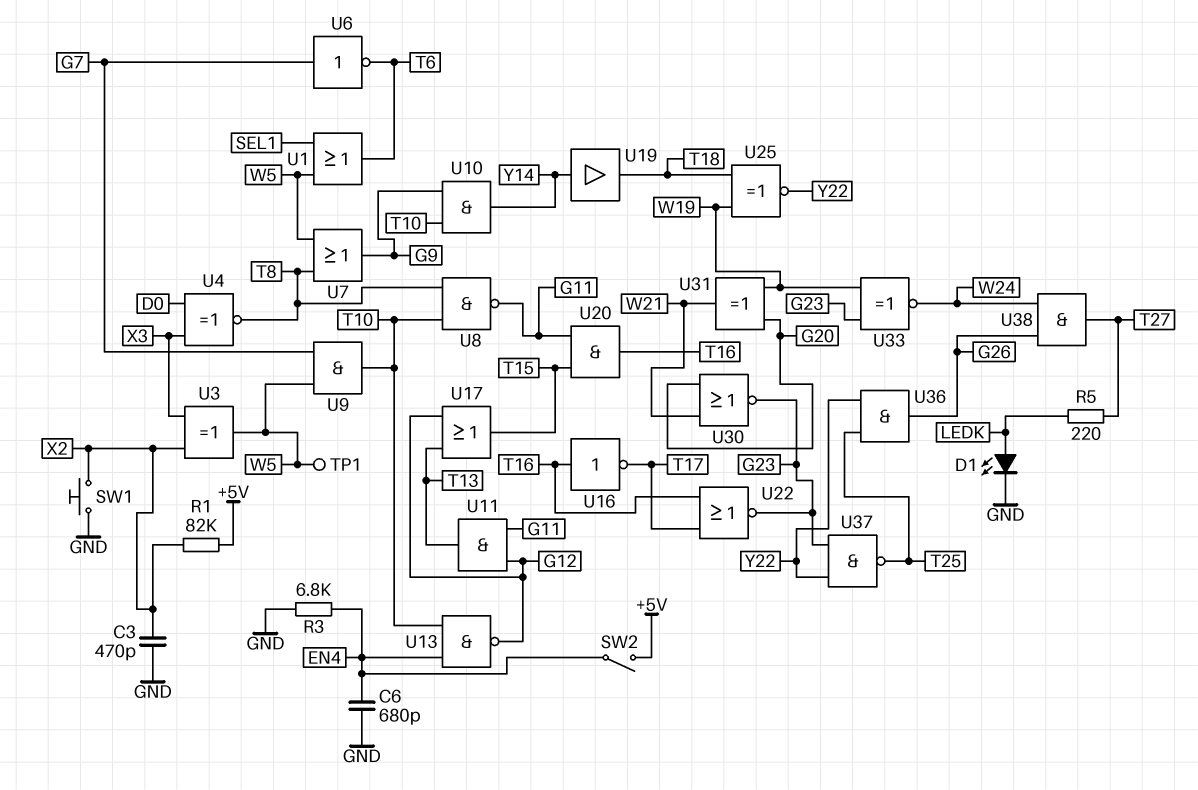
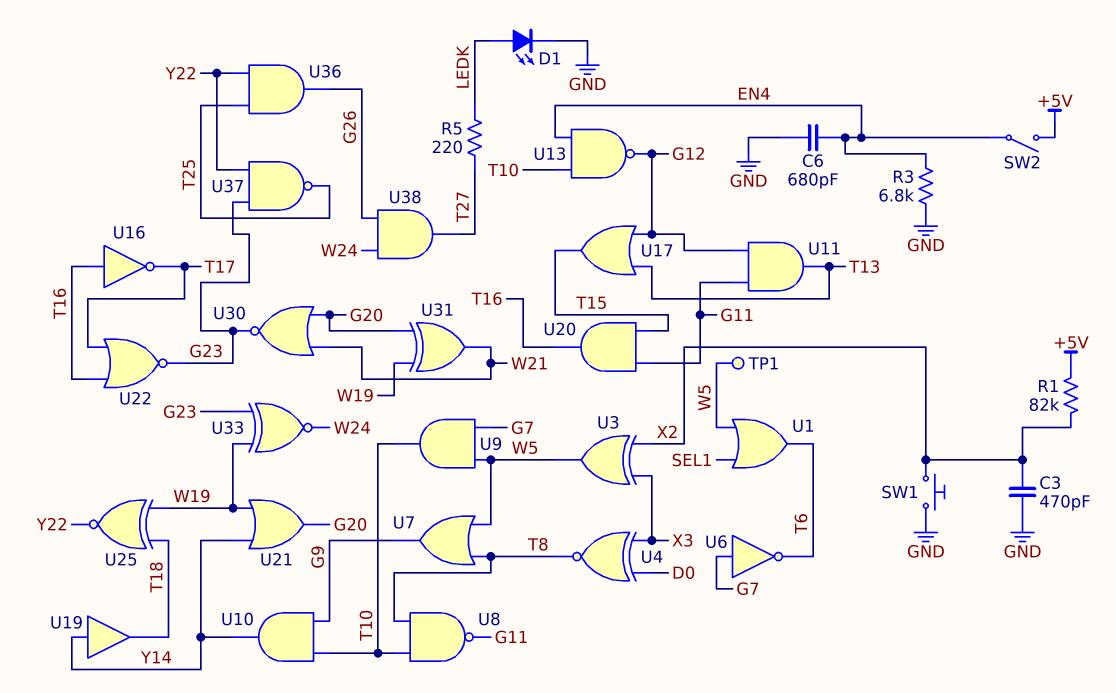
U21: none -> OR (in W19, in Y14, out G20)

